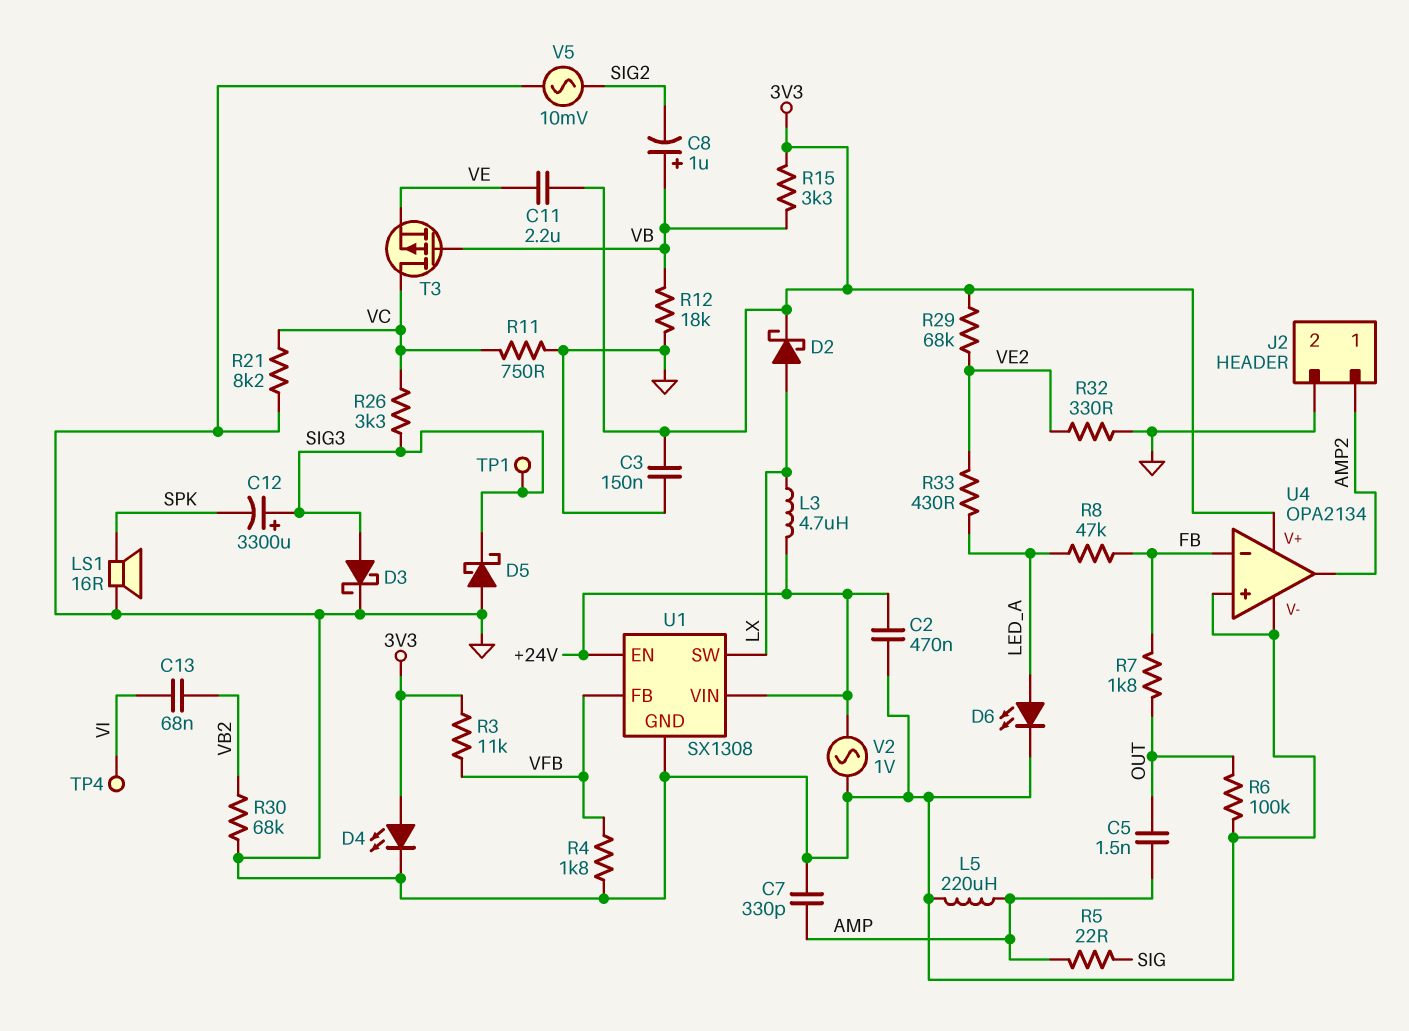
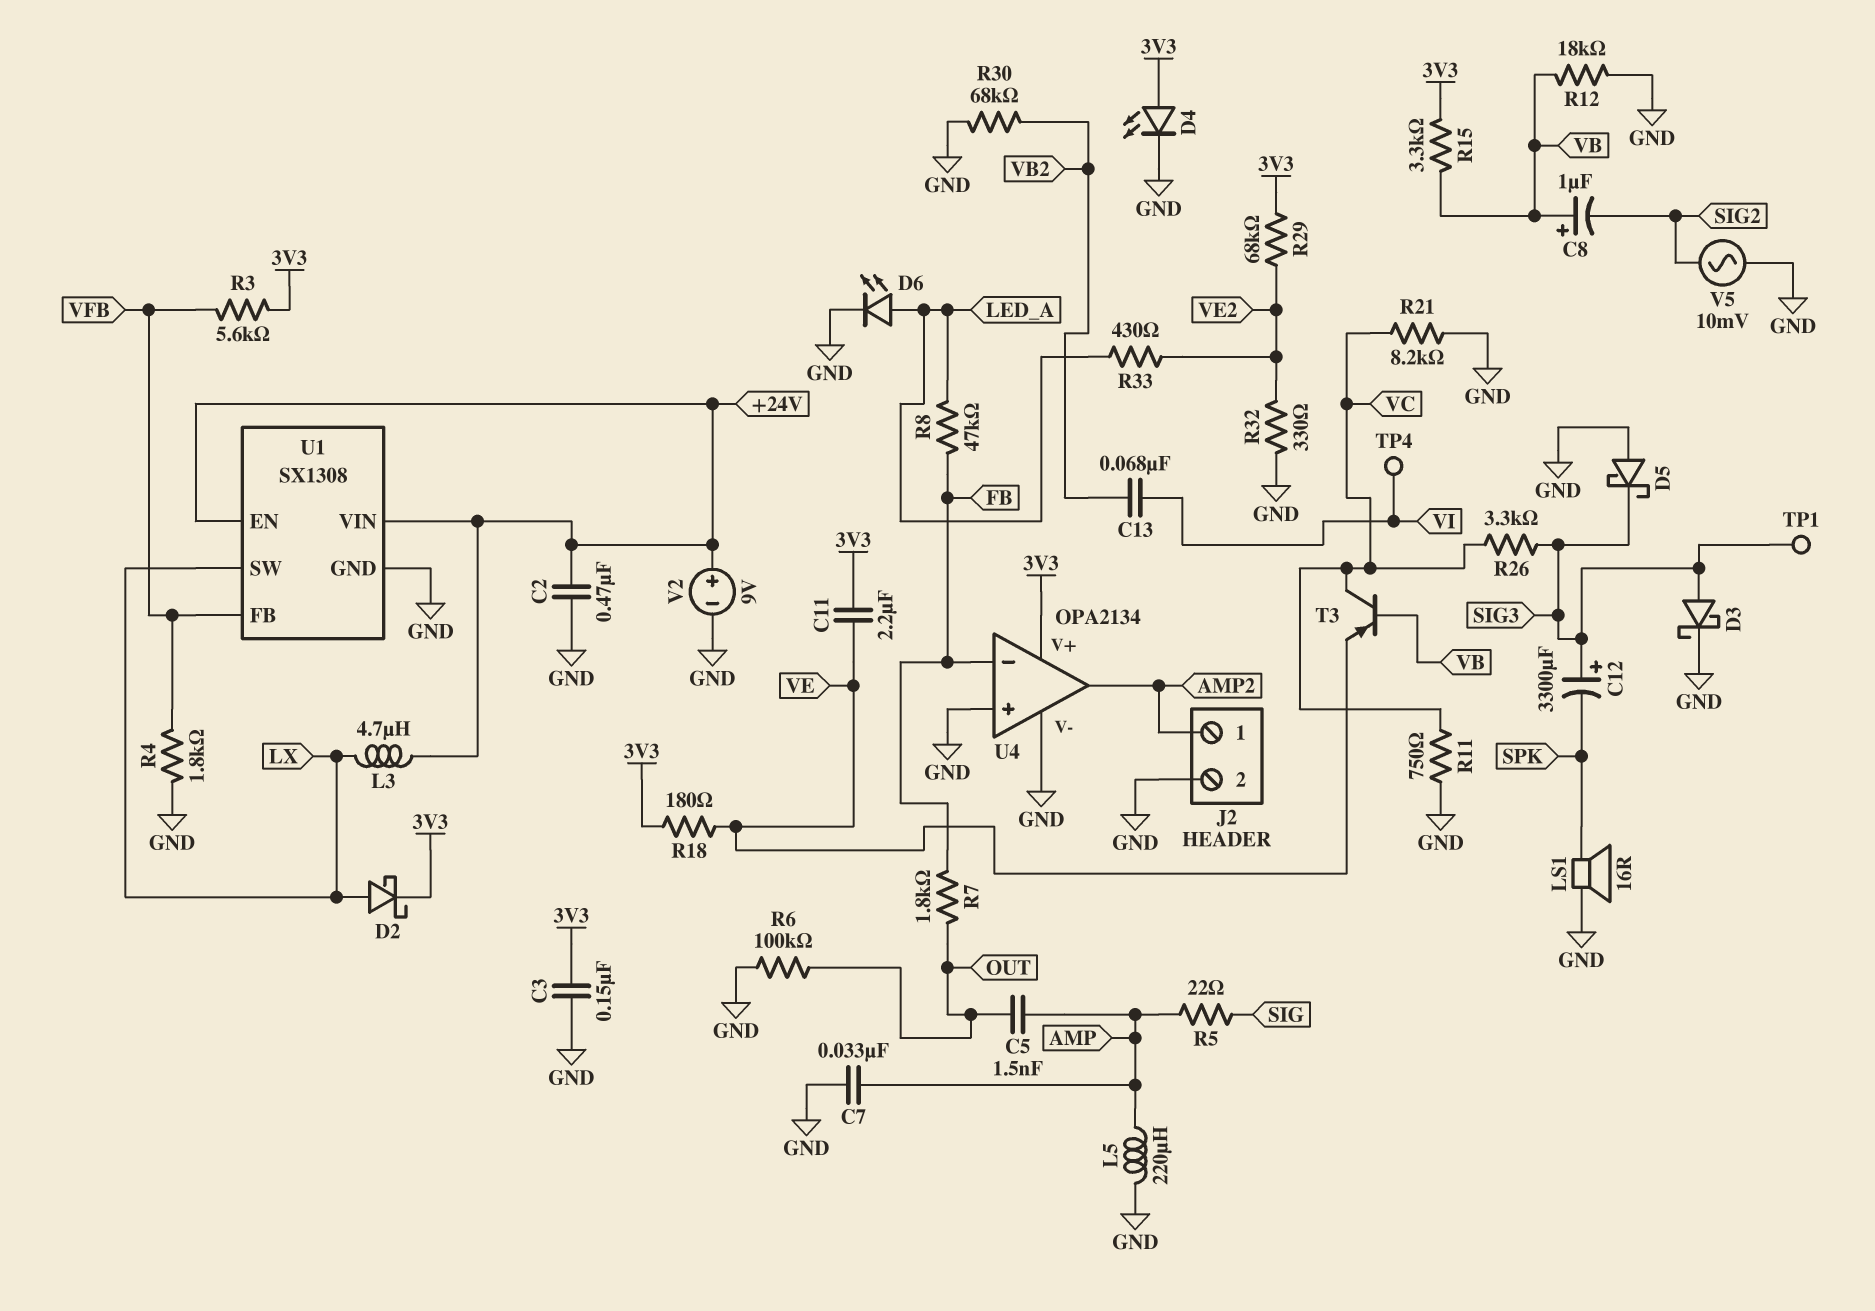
C7: 330pF (AMP, GND) -> 33nF (AMP, GND)
R3: 11k (3V3, VFB) -> 5.6k (3V3, VFB)
R18: none -> 180 (3V3, VE)
T3: PMOS (G VB, D VC, S VE) -> PNP (B VB, C VC, E VE)
V2: AC 1V (+24V, GND) -> 9V (plus +24V, minus GND)

